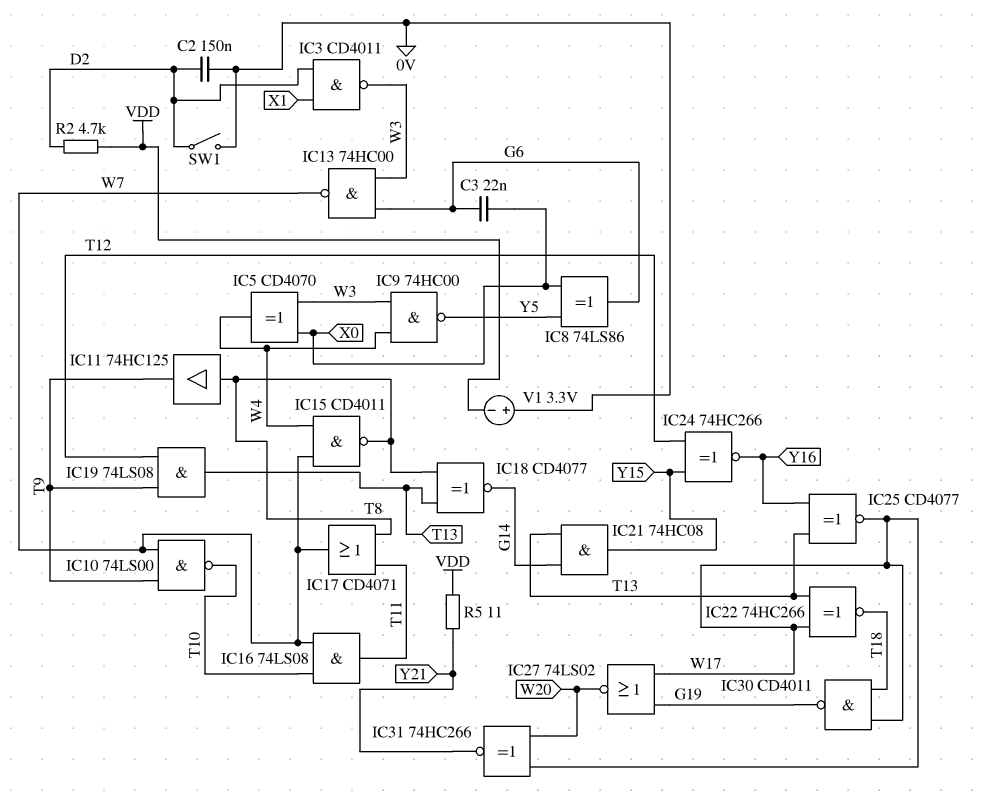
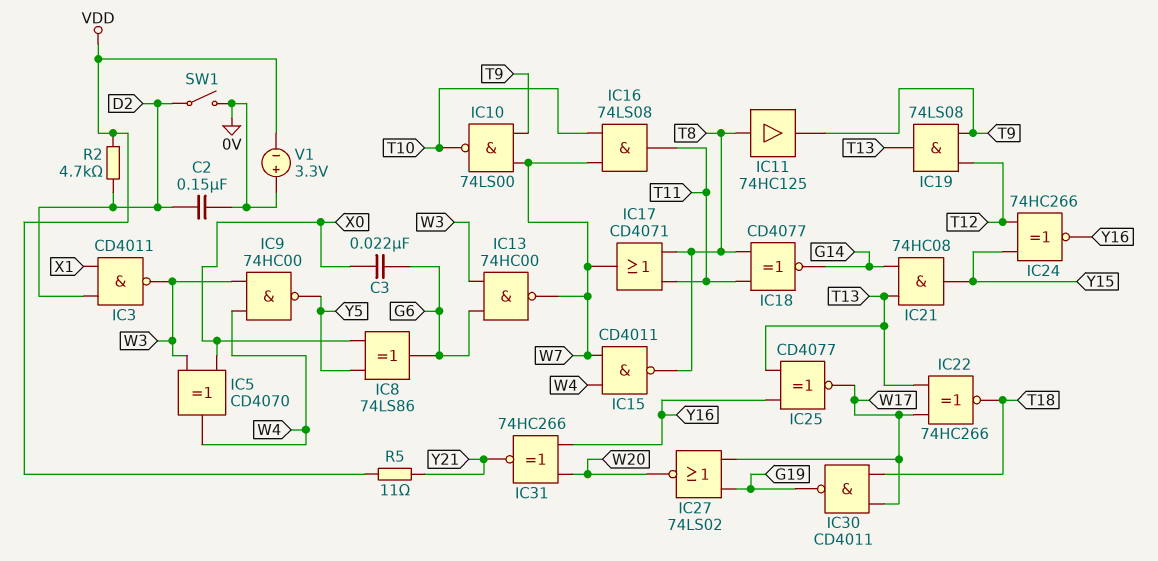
IC18: XNOR CD4077 (in T8, in T13, out G14) -> XNOR CD4077 (in T8, in T11, out G14)
IC31: XNOR 74HC266 (in W17, in W20, out Y21) -> XNOR 74HC266 (in W20, in Y16, out Y21)

